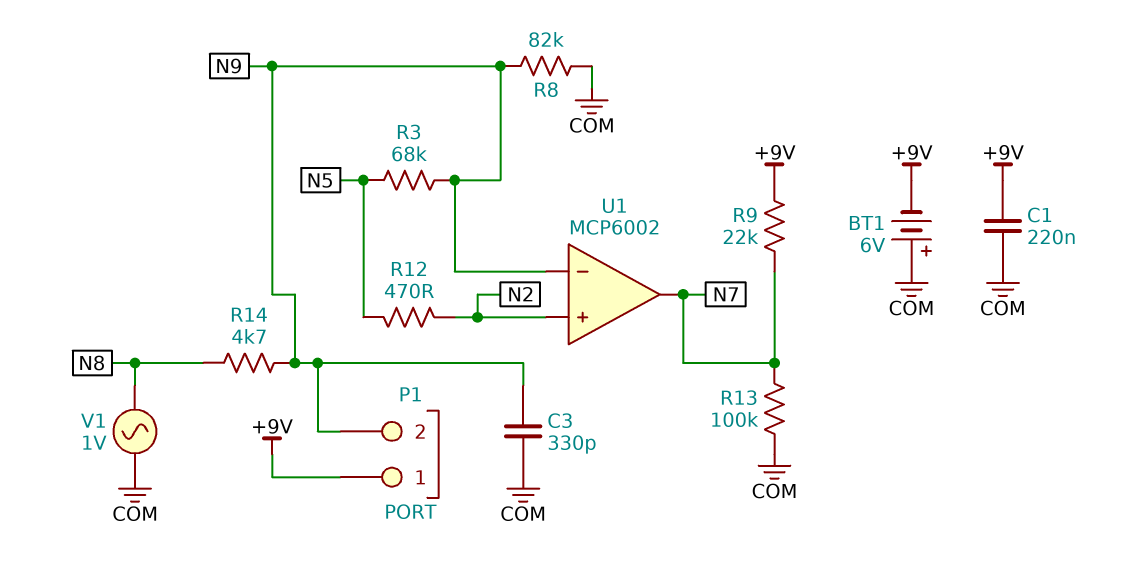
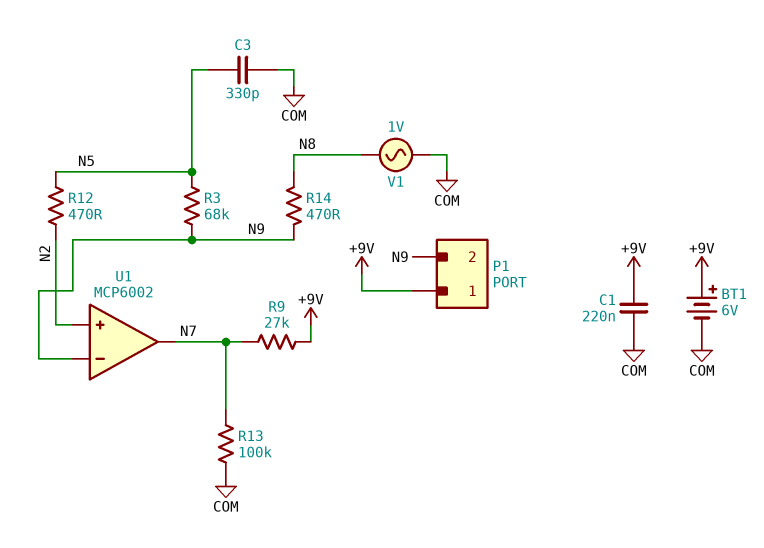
BT1: 6V (plus COM, minus +9V) -> 6V (plus +9V, minus COM)
C3: 330pF (COM, N9) -> 330pF (COM, N5)
R8: 82k (COM, N9) -> none
R9: 22k (+9V, N7) -> 27k (+9V, N7)
R14: 4.7k (N8, N9) -> 470 (N8, N9)

